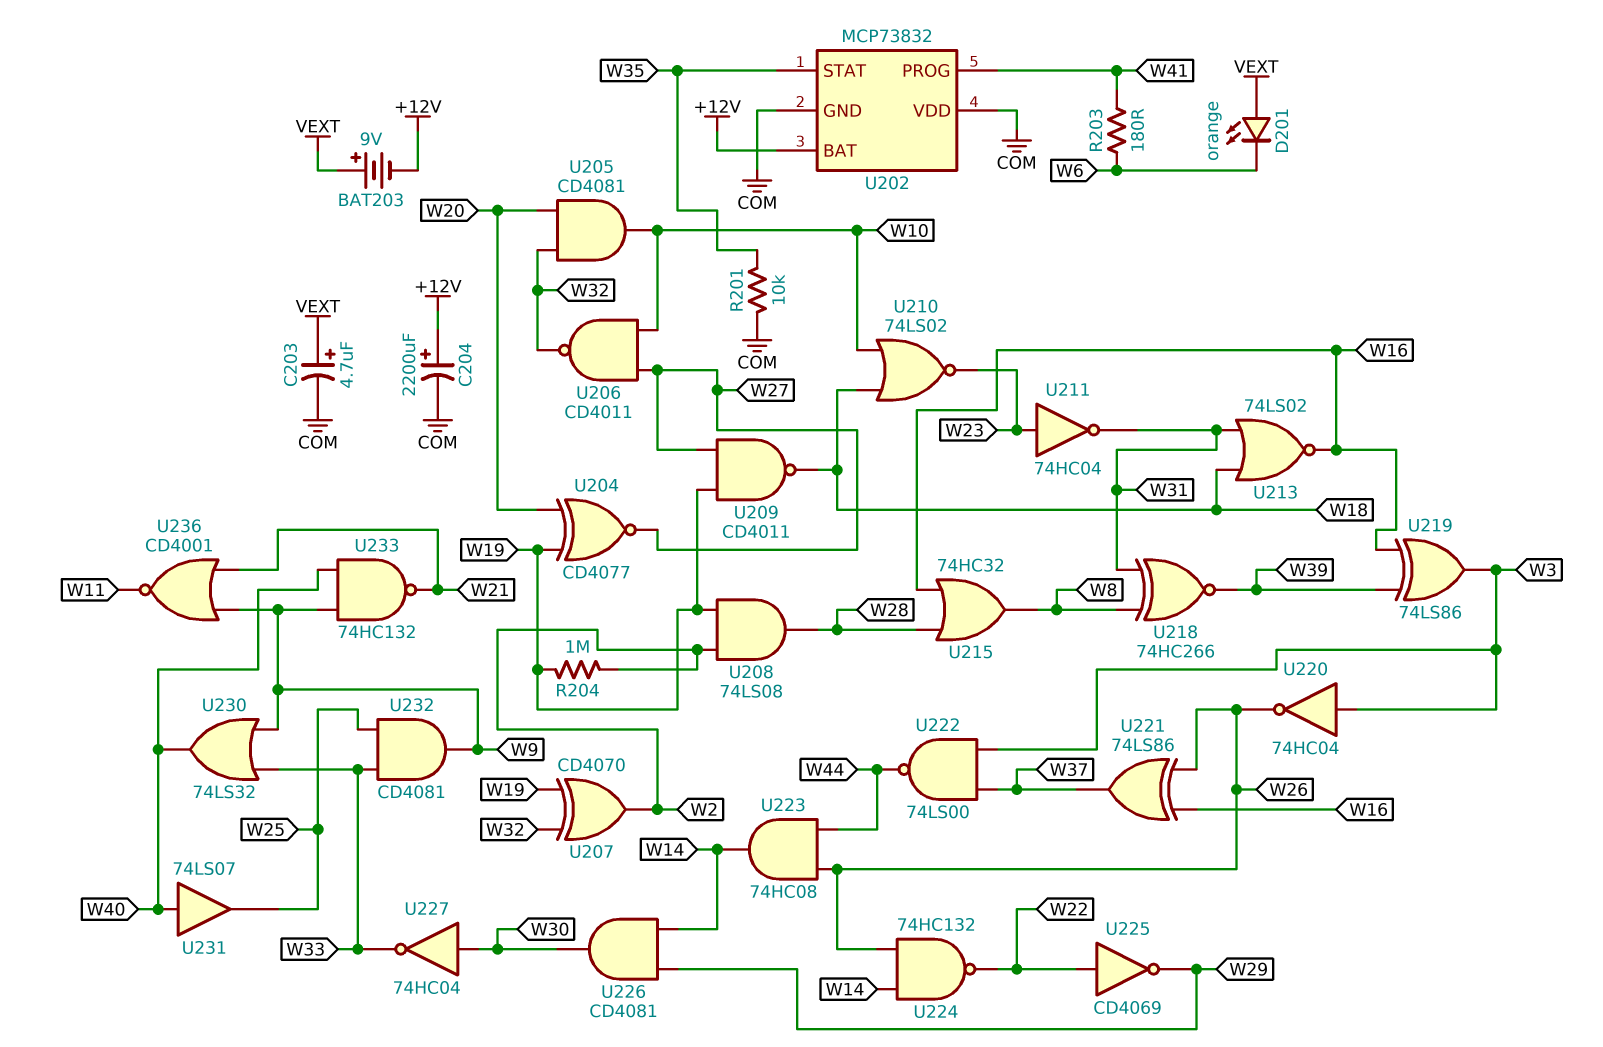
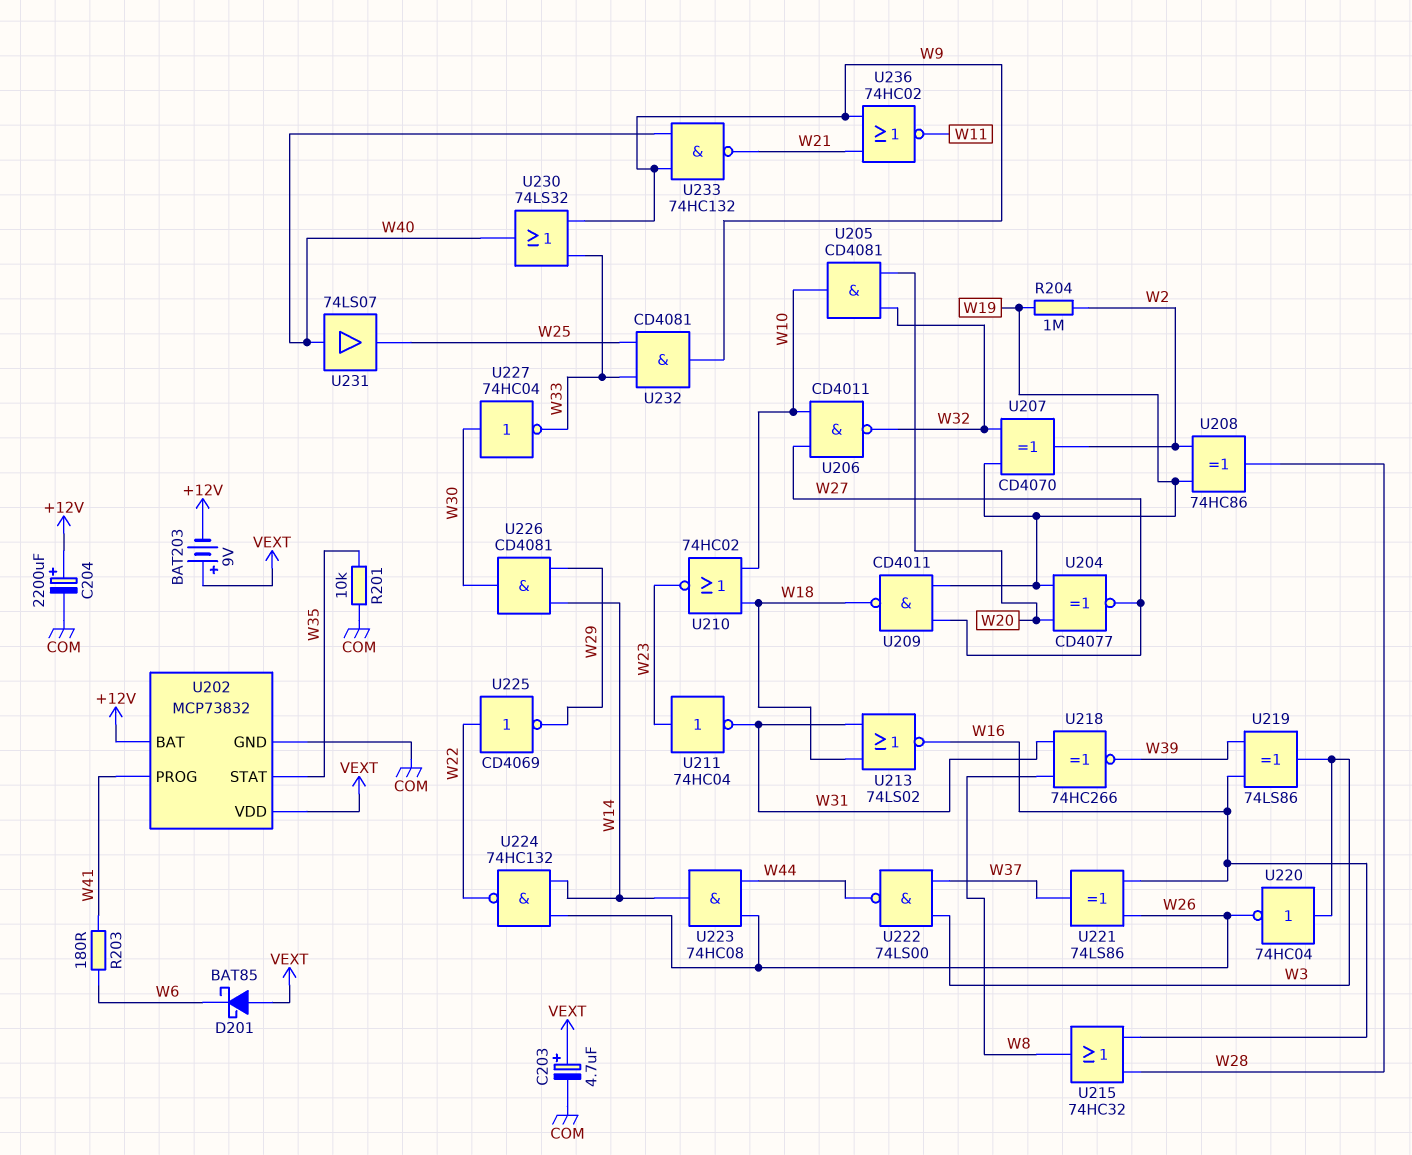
D201: LED orange (A VEXT, K W6) -> schottky BAT85 (A VEXT, K W6)
U202 pin VDD: COM -> VEXT
U208: AND 74LS08 (in W2, in W19, out W28) -> XOR 74HC86 (in W2, in W19, out W28)
U210: NOR 74LS02 (in W10, in W18, out W23) -> NOR 74HC02 (in W10, in W18, out W23)
U236: NOR CD4001 (in W9, in W21, out W11) -> NOR 74HC02 (in W9, in W21, out W11)

